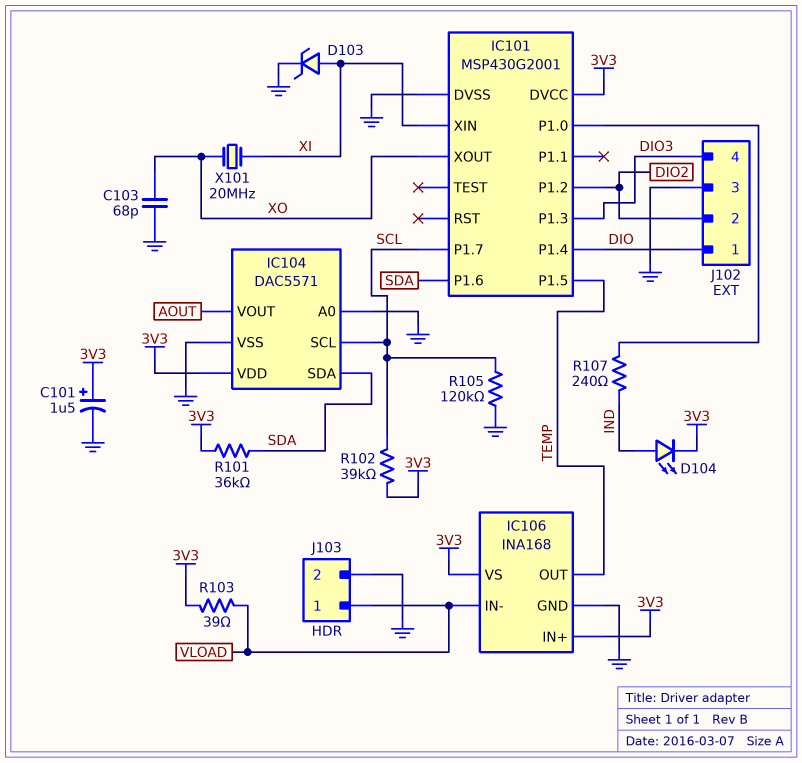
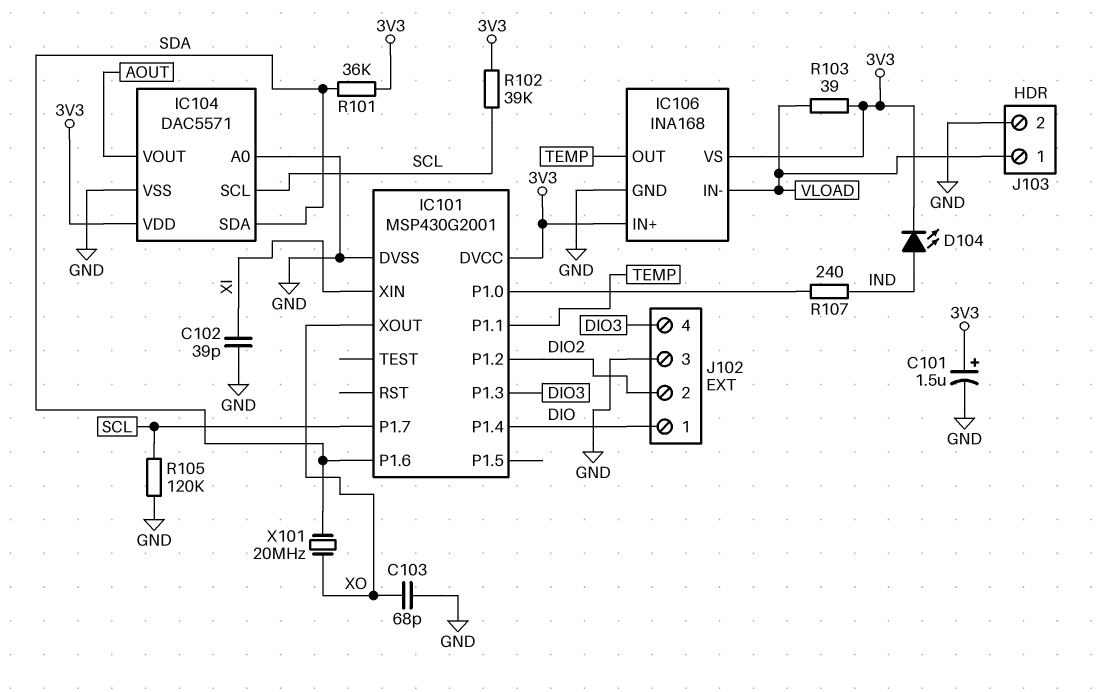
C102: none -> 39pF (GND, XI)
D103: zener (A XI, K GND) -> none
IC101 pin P1.1: none -> TEMP
IC101 pin P1.5: TEMP -> none
X101: 20MHz (XI, XO) -> 20MHz (SDA, XO)

